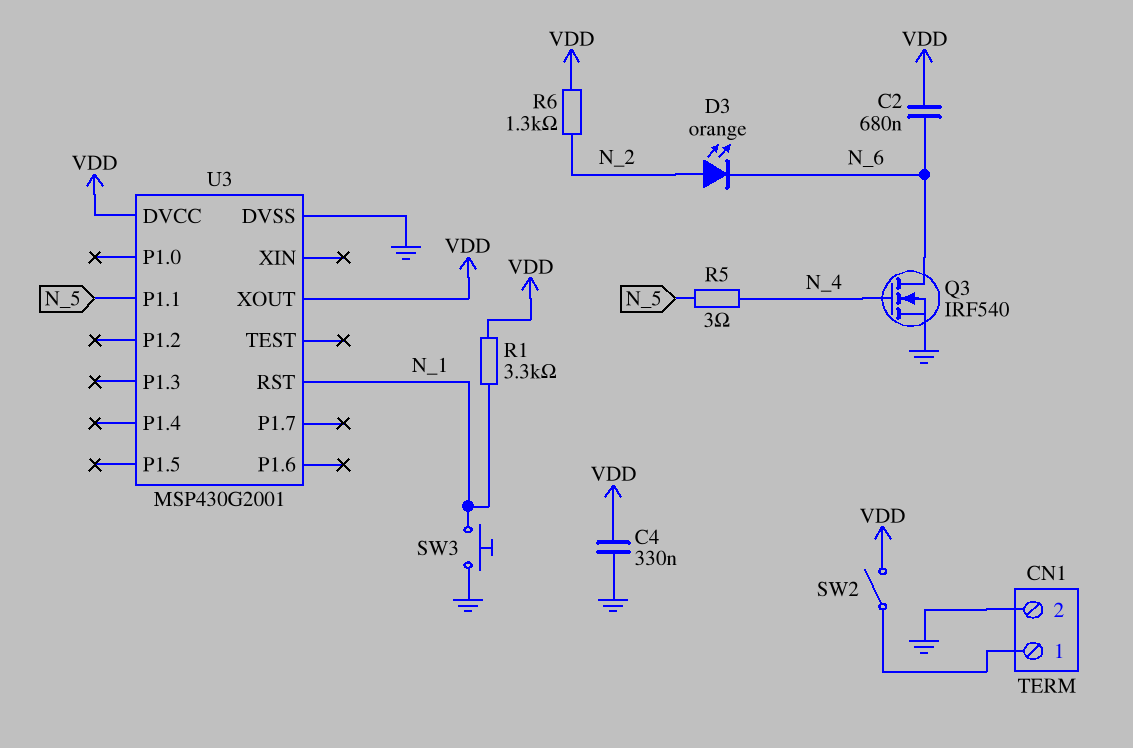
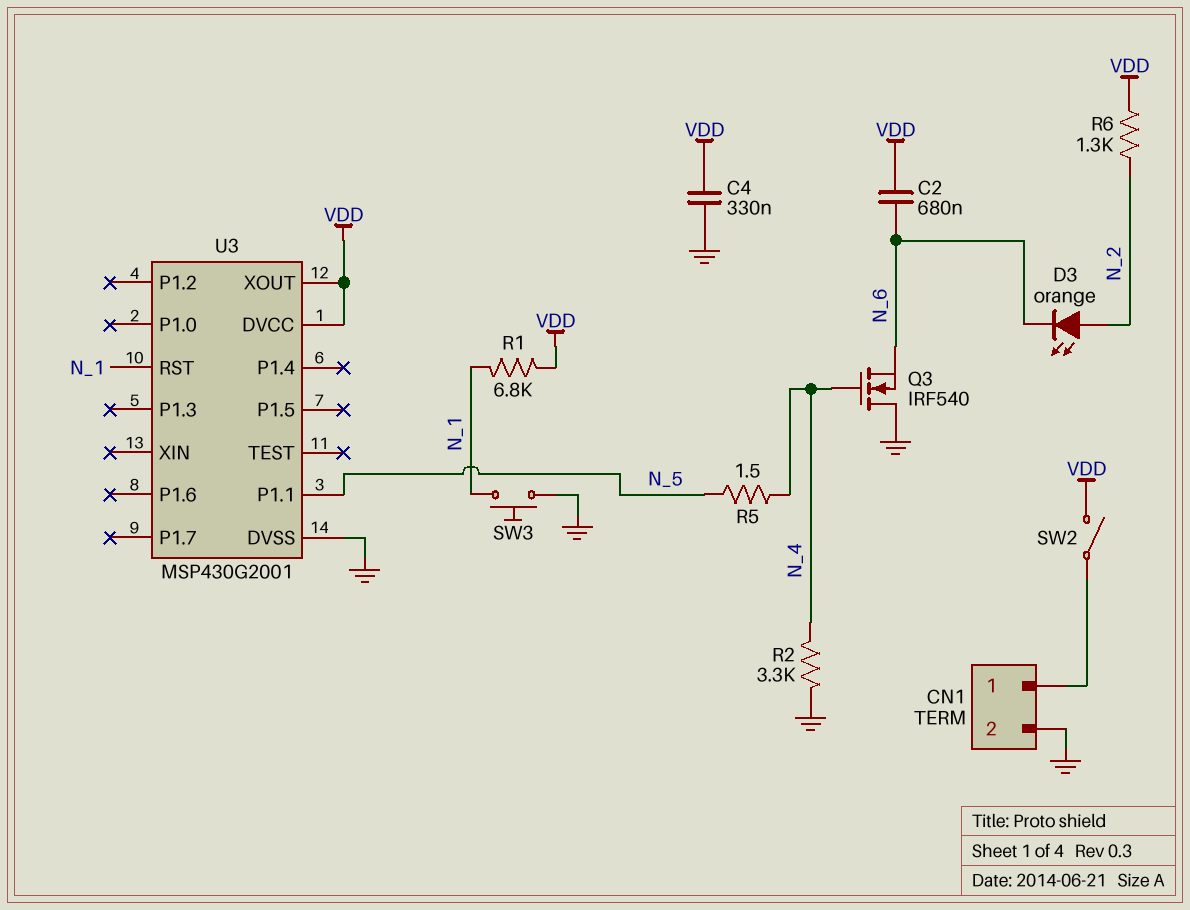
Q3: NMOS IRF540 (G N_4, D N_6, S GND) -> NMOS IRF540 (G N_4, D GND, S N_6)
R1: 3.3k (N_1, VDD) -> 6.8k (N_1, VDD)
R2: none -> 3.3k (GND, N_4)
R5: 3 (N_4, N_5) -> 1.5 (N_4, N_5)

